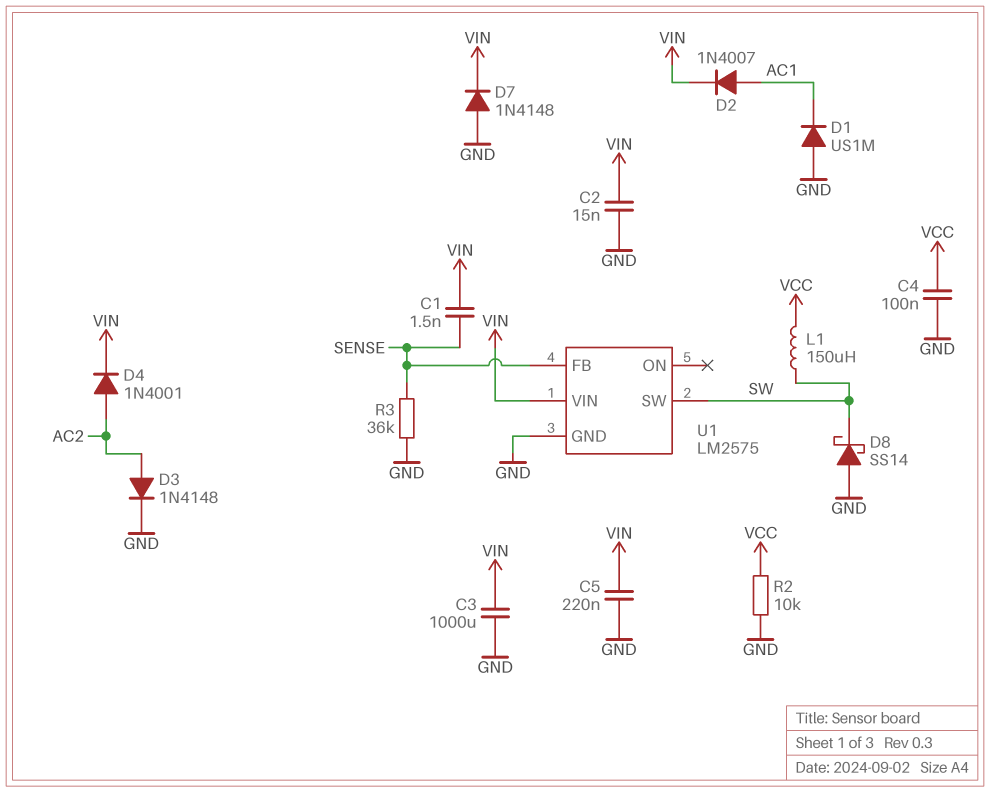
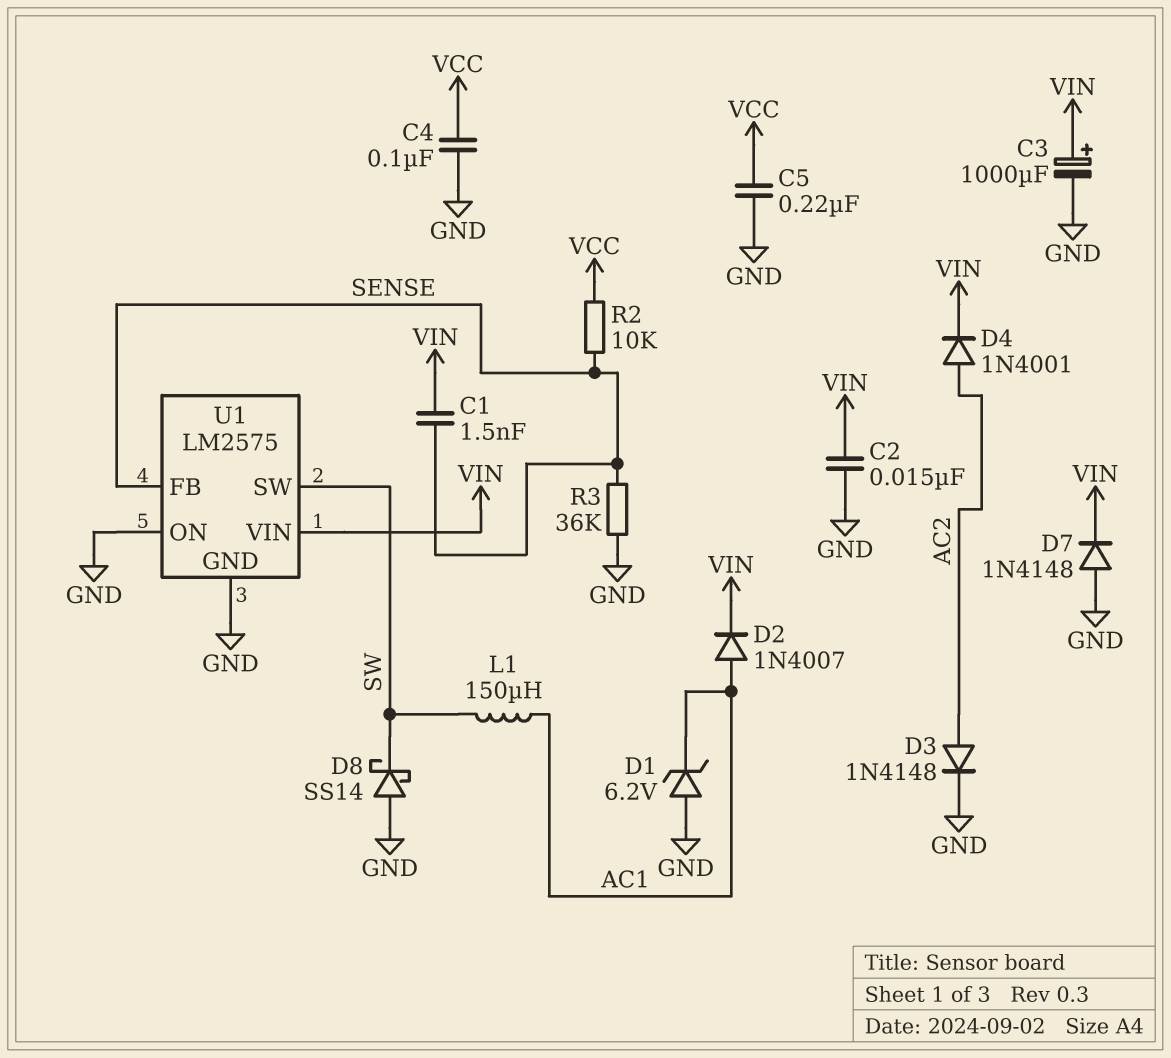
C3: 1000uF (GND, VIN) -> 1000uF (plus VIN, minus GND)
C5: 220nF (GND, VIN) -> 220nF (GND, VCC)
D1: diode US1M (A GND, K AC1) -> zener 6.2V (A GND, K AC1)
L1: 150uH (SW, VCC) -> 150uH (AC1, SW)
R2: 10k (GND, VCC) -> 10k (SENSE, VCC)
U1 pin ON: none -> GND

